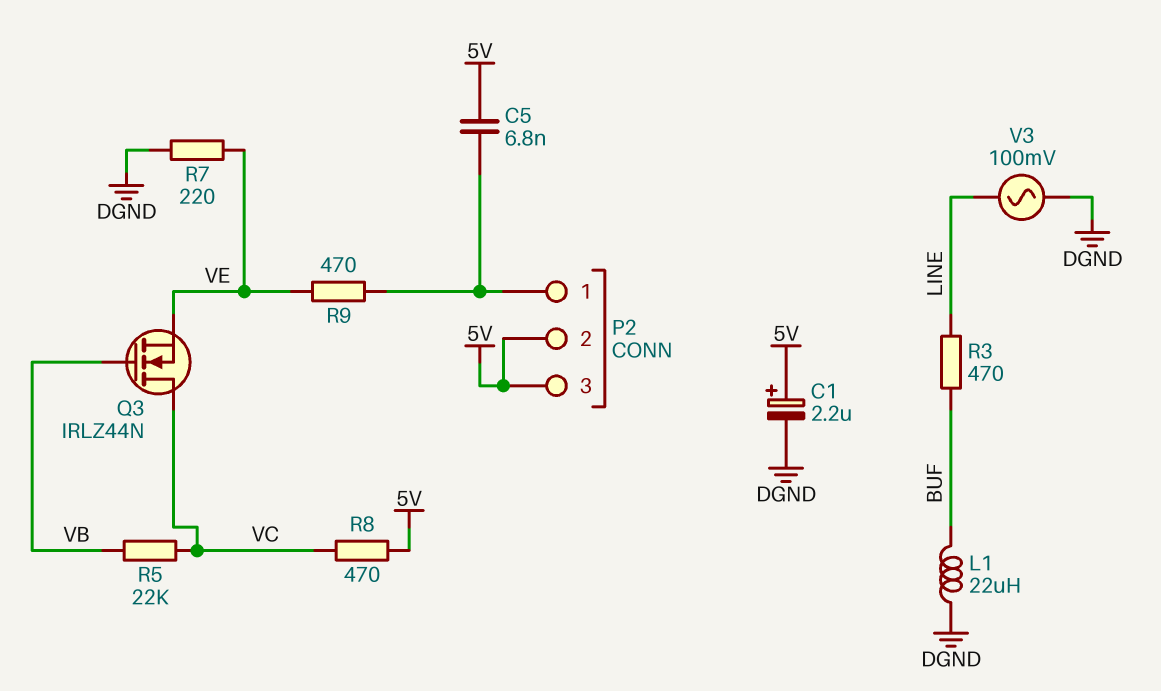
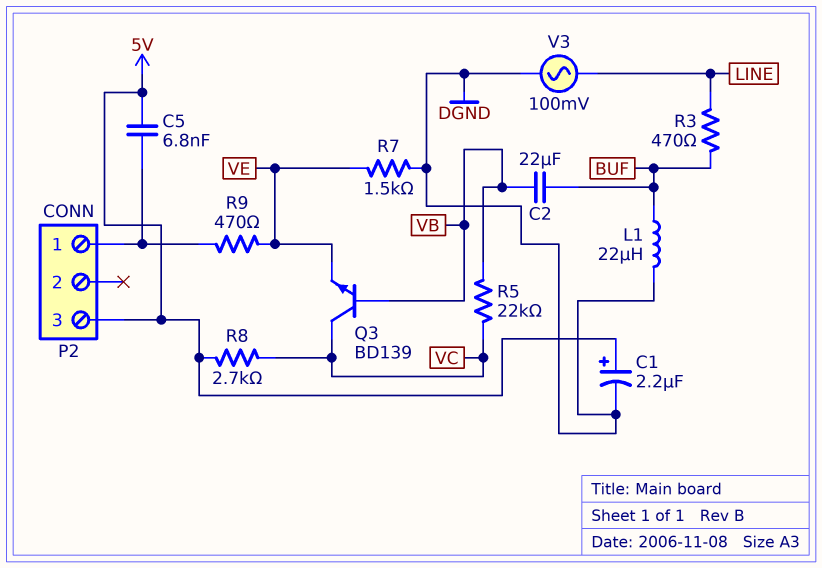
C2: none -> 22uF (BUF, VB)
P2 pin 2: 5V -> none
Q3: NMOS IRLZ44N (G VB, D VC, S VE) -> NPN BD139 (B VB, C VC, E VE)
R7: 220 (DGND, VE) -> 1.5k (DGND, VE)
R8: 470 (5V, VC) -> 2.7k (5V, VC)

